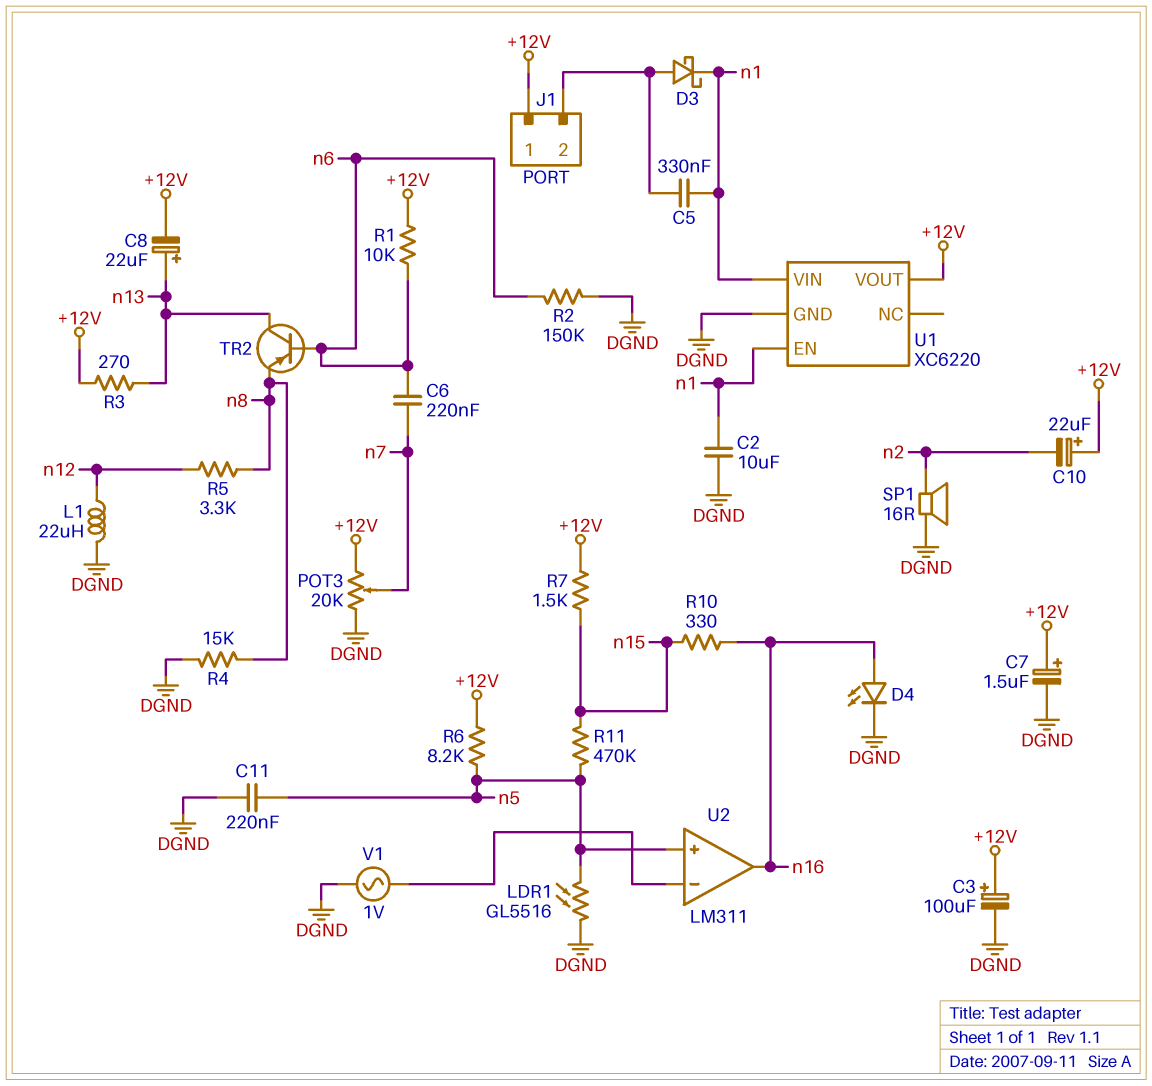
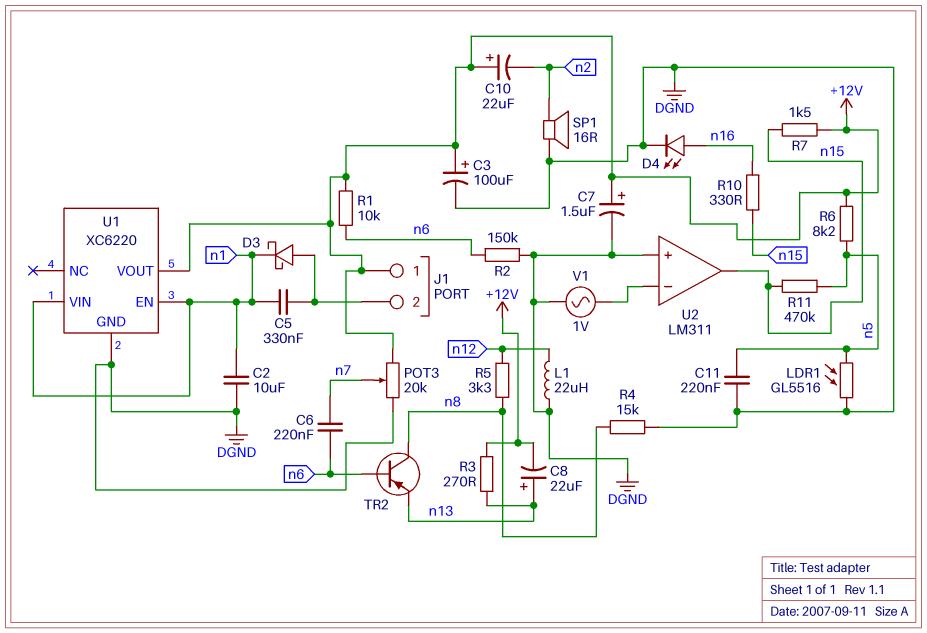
TR2: PNP (B n6, C n13, E n8) -> PNP (B n6, C n8, E n13)
U2 pin in+: n5 -> DGND
U2 pin out: n16 -> n15

